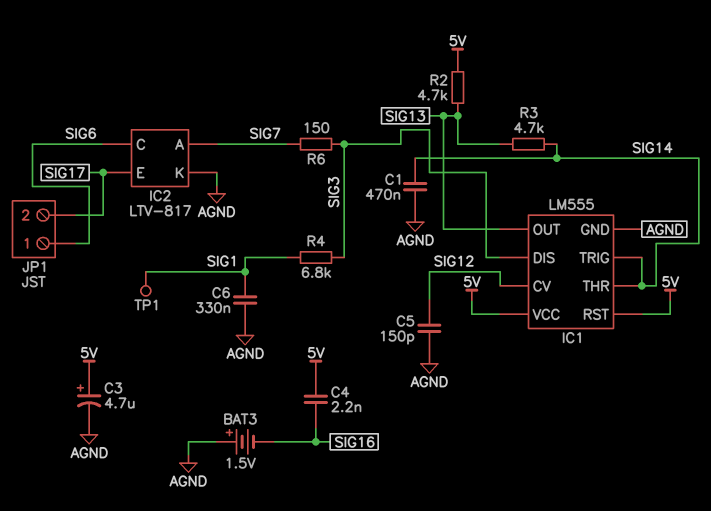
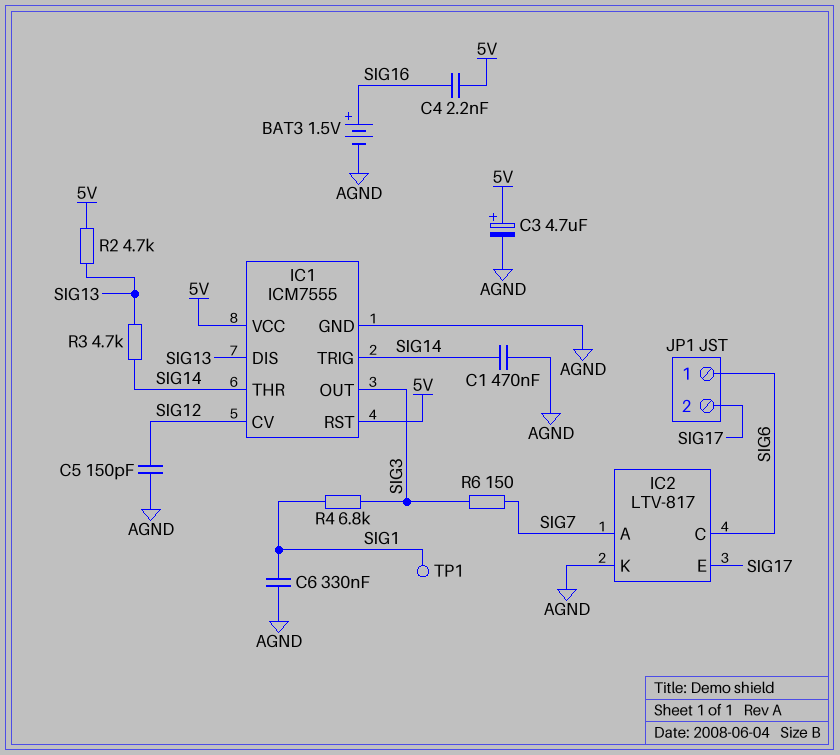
BAT3: 1.5V (plus AGND, minus SIG16) -> 1.5V (plus SIG16, minus AGND)
IC1: LM555 -> ICM7555
IC1 pin DIS: SIG3 -> SIG13
IC1 pin OUT: SIG13 -> SIG3

